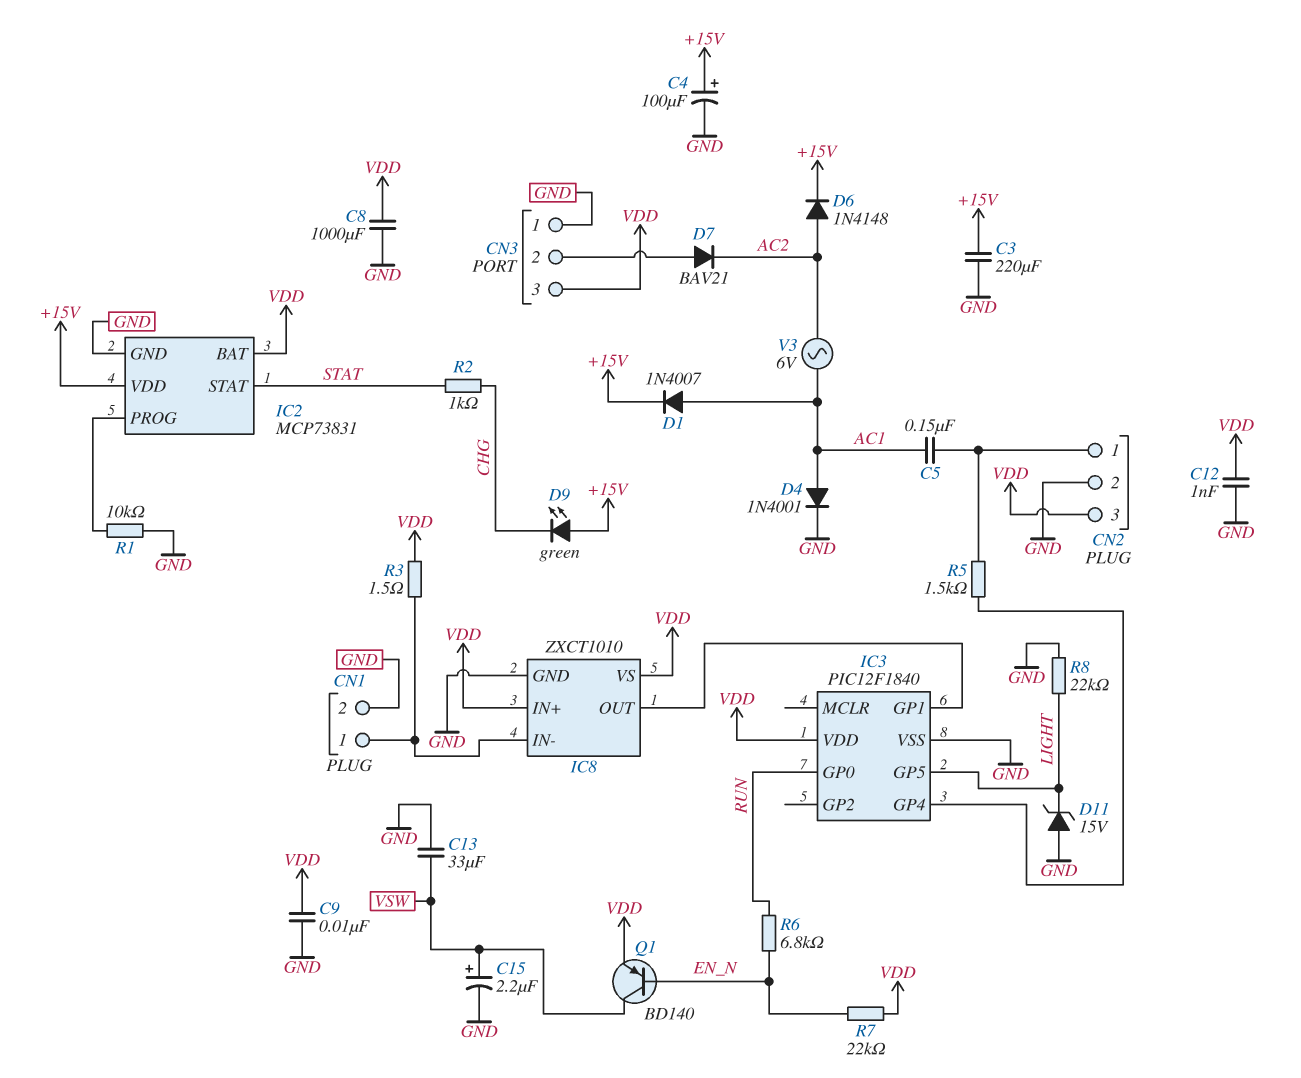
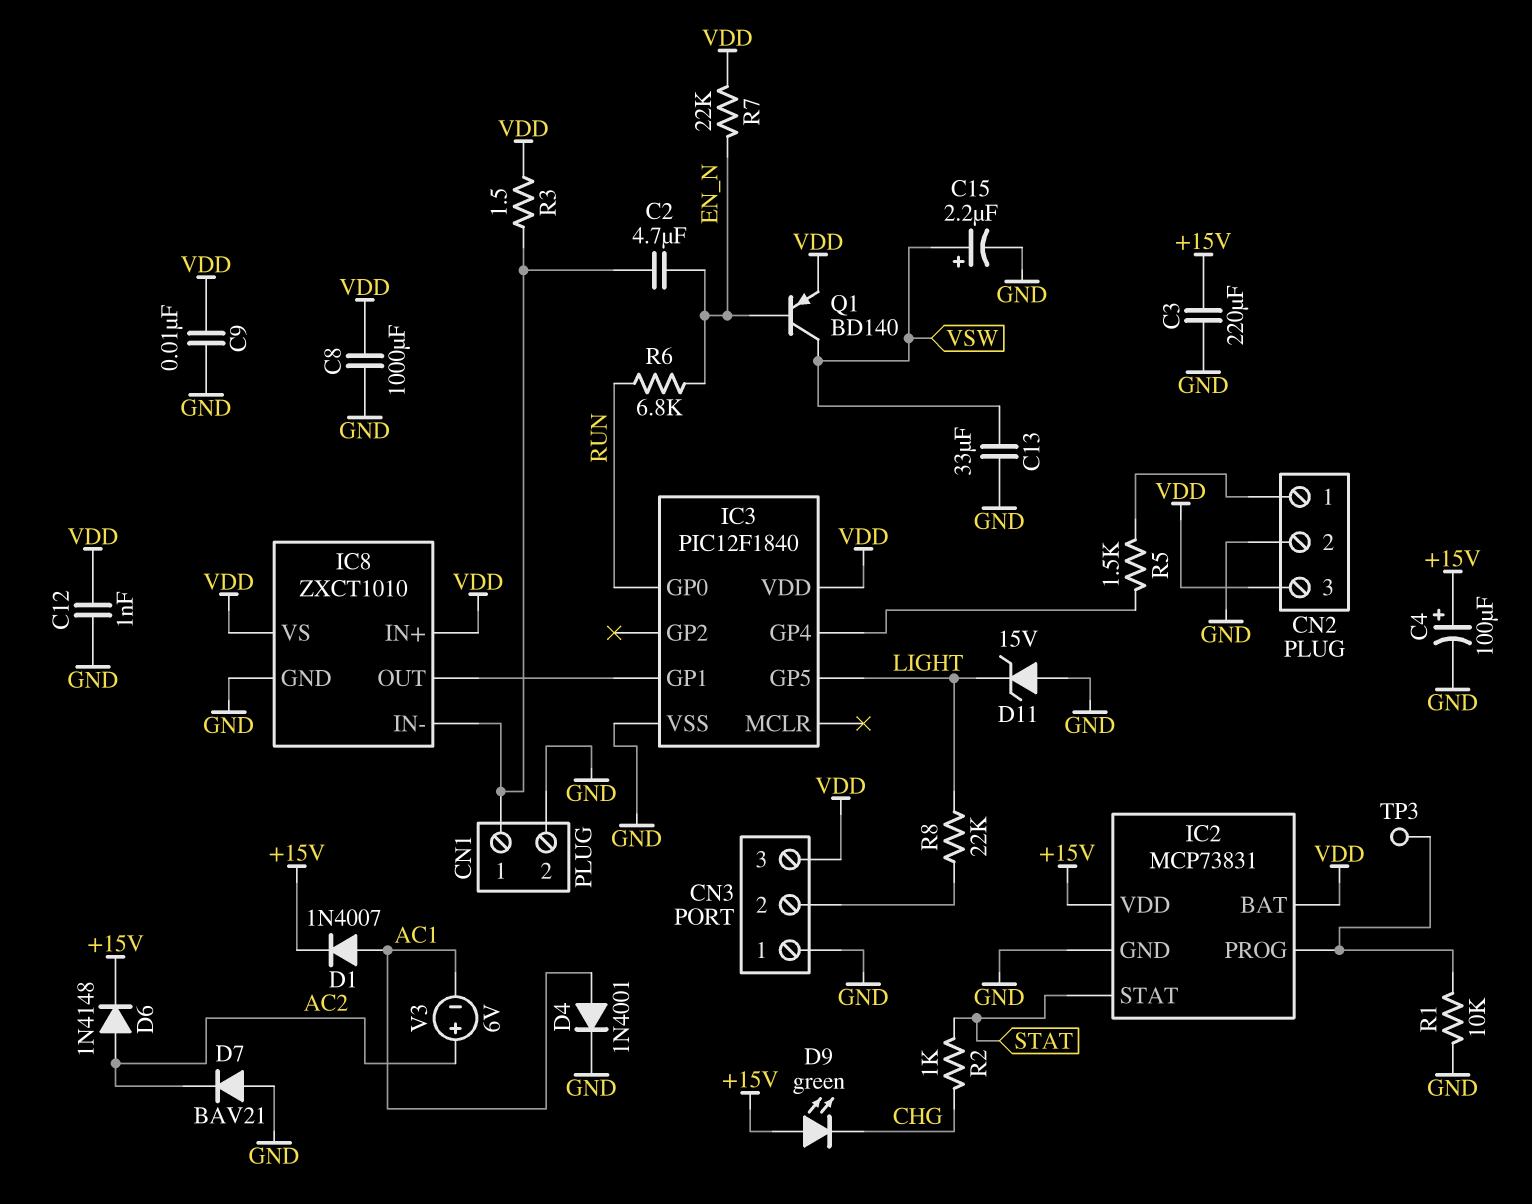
C2: none -> 4.7uF (CN1/1, EN_N)
C5: 150nF (AC1, CN2/1) -> none
D7: diode BAV21 (A CN3/2, K AC2) -> diode BAV21 (A GND, K AC2)
R8: 22k (GND, LIGHT) -> 22k (CN3/2, LIGHT)
TP3: none -> test point (IC2/PROG)
V3: AC 6V (AC1, AC2) -> 6V (plus AC2, minus AC1)

